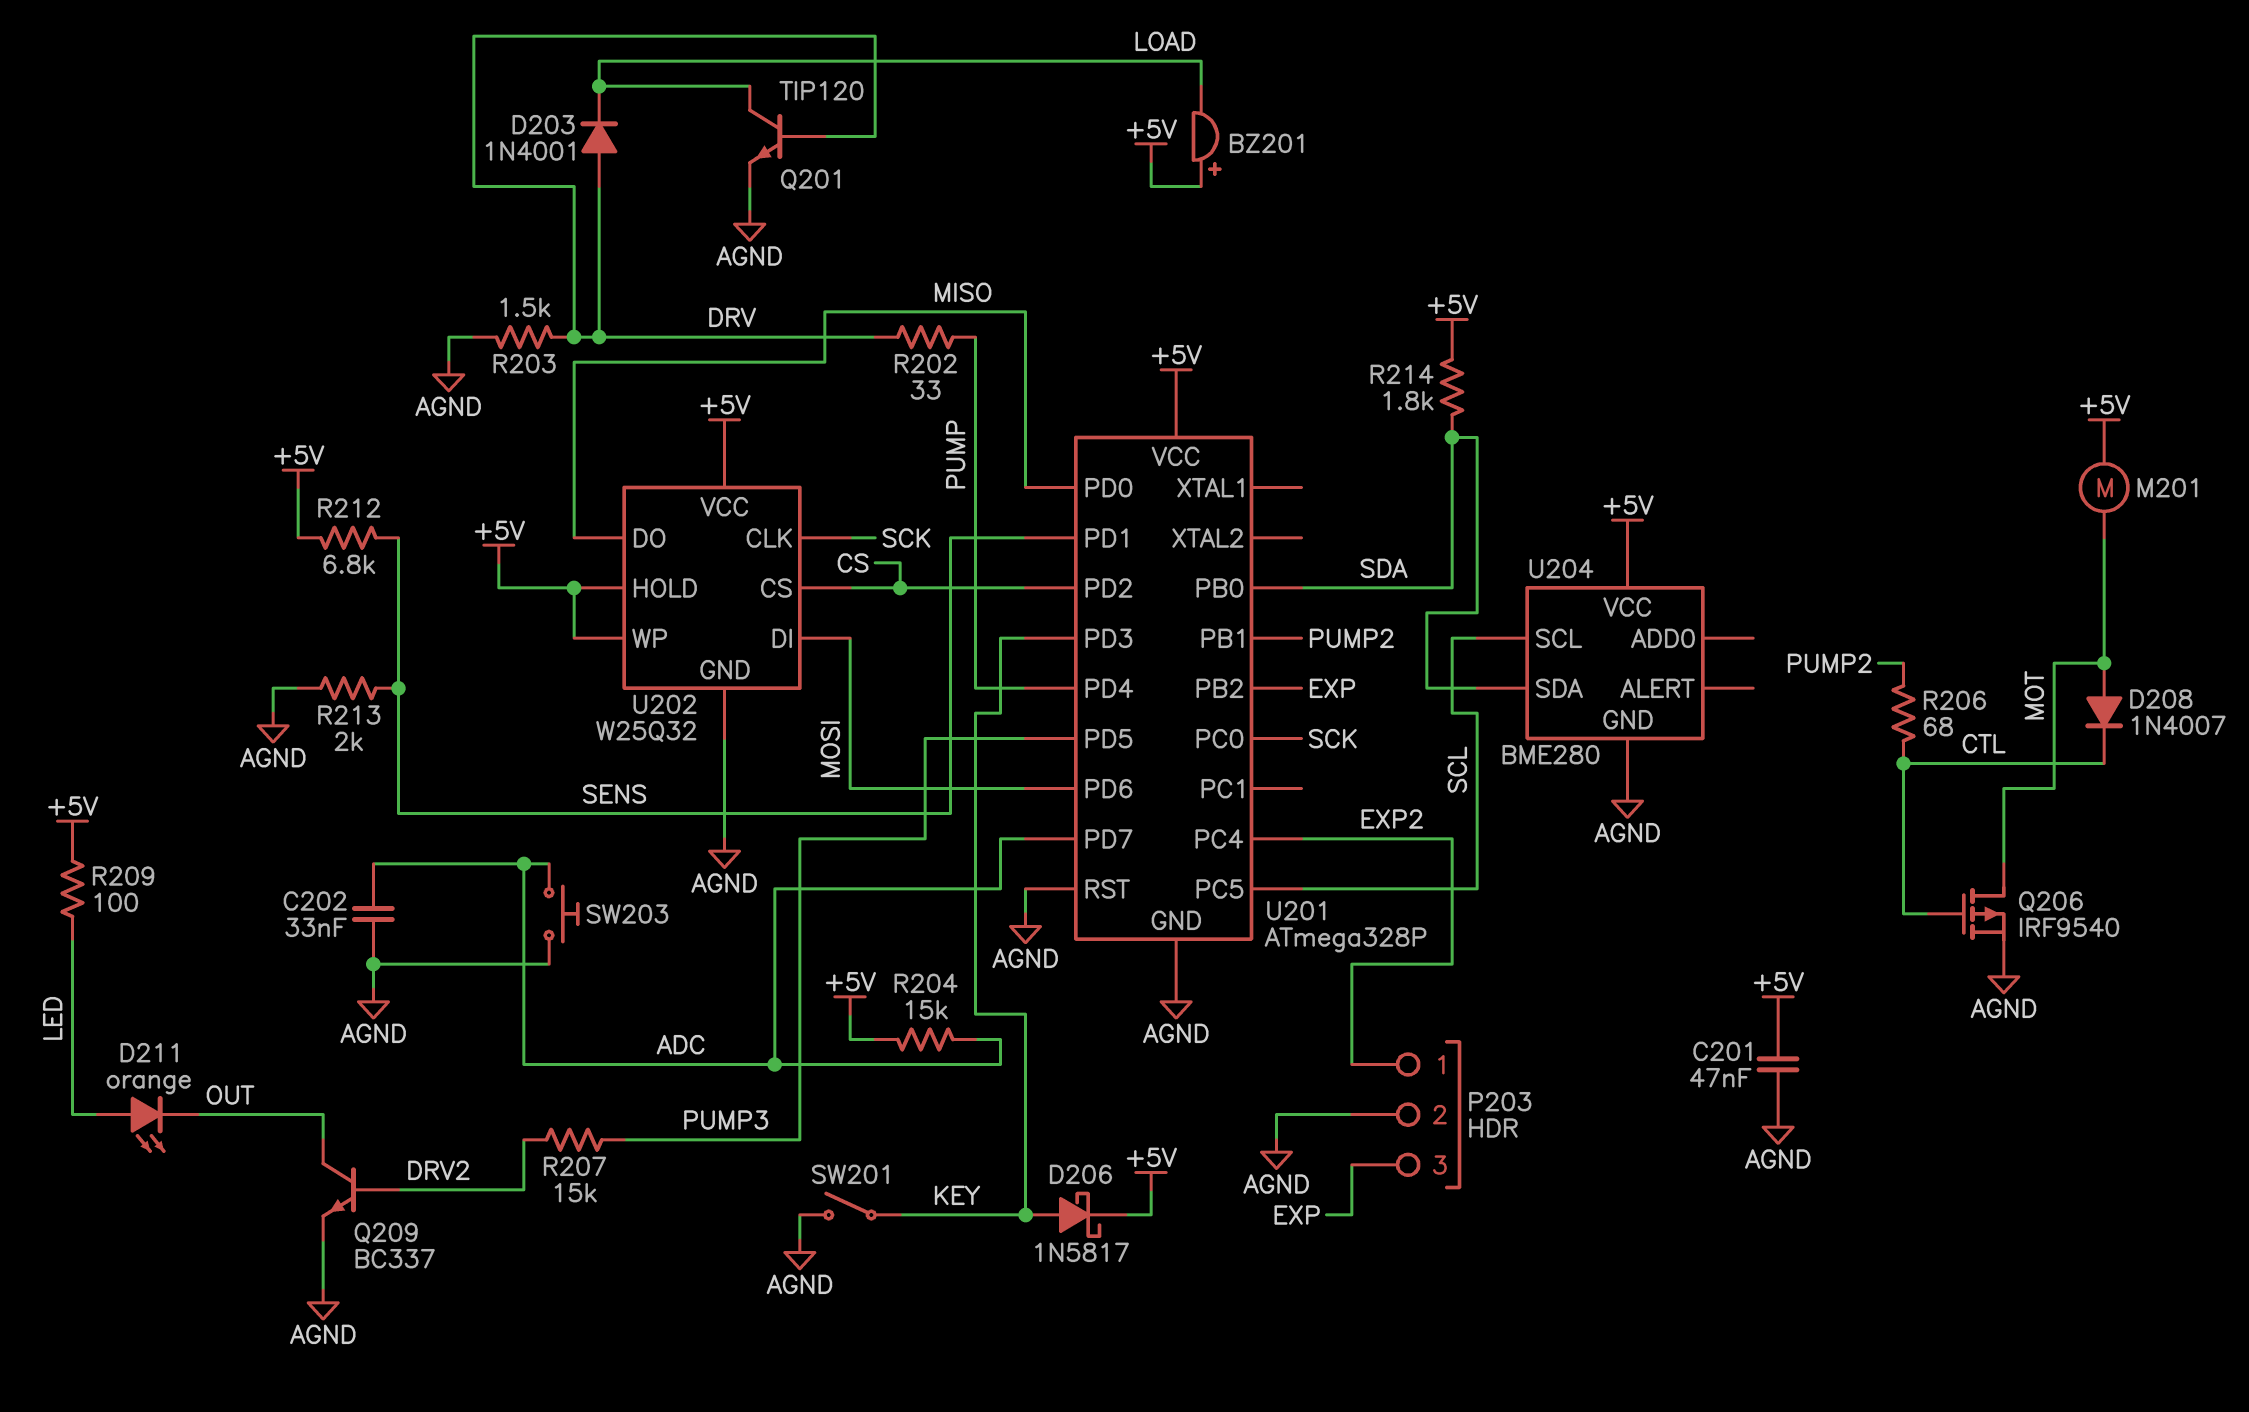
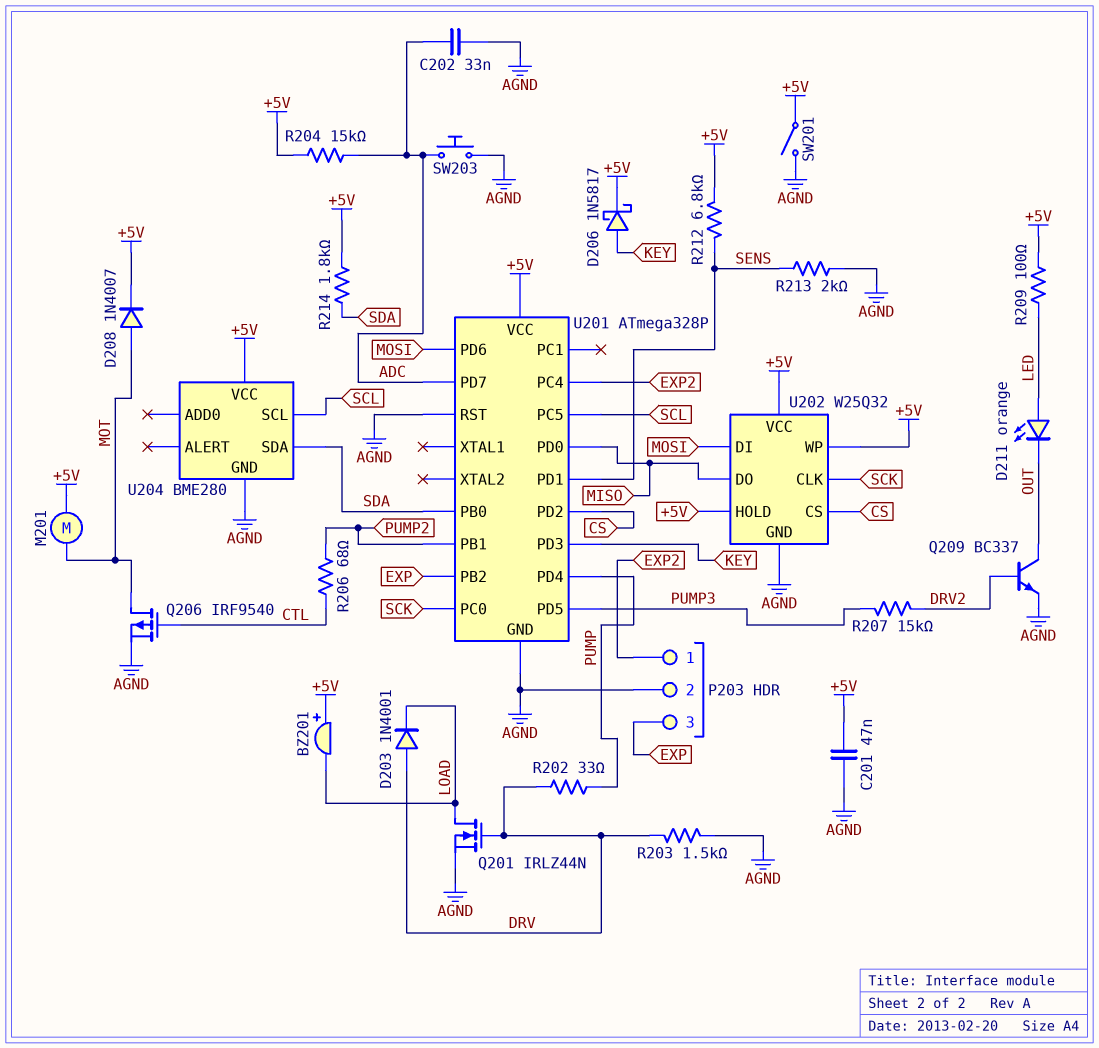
D208: diode 1N4007 (A MOT, K CTL) -> diode 1N4007 (A MOT, K +5V)
Q201: NPN TIP120 (B DRV, C LOAD, E AGND) -> NMOS IRLZ44N (G DRV, D LOAD, S AGND)
SW201: switch (AGND, KEY) -> switch (+5V, AGND)

